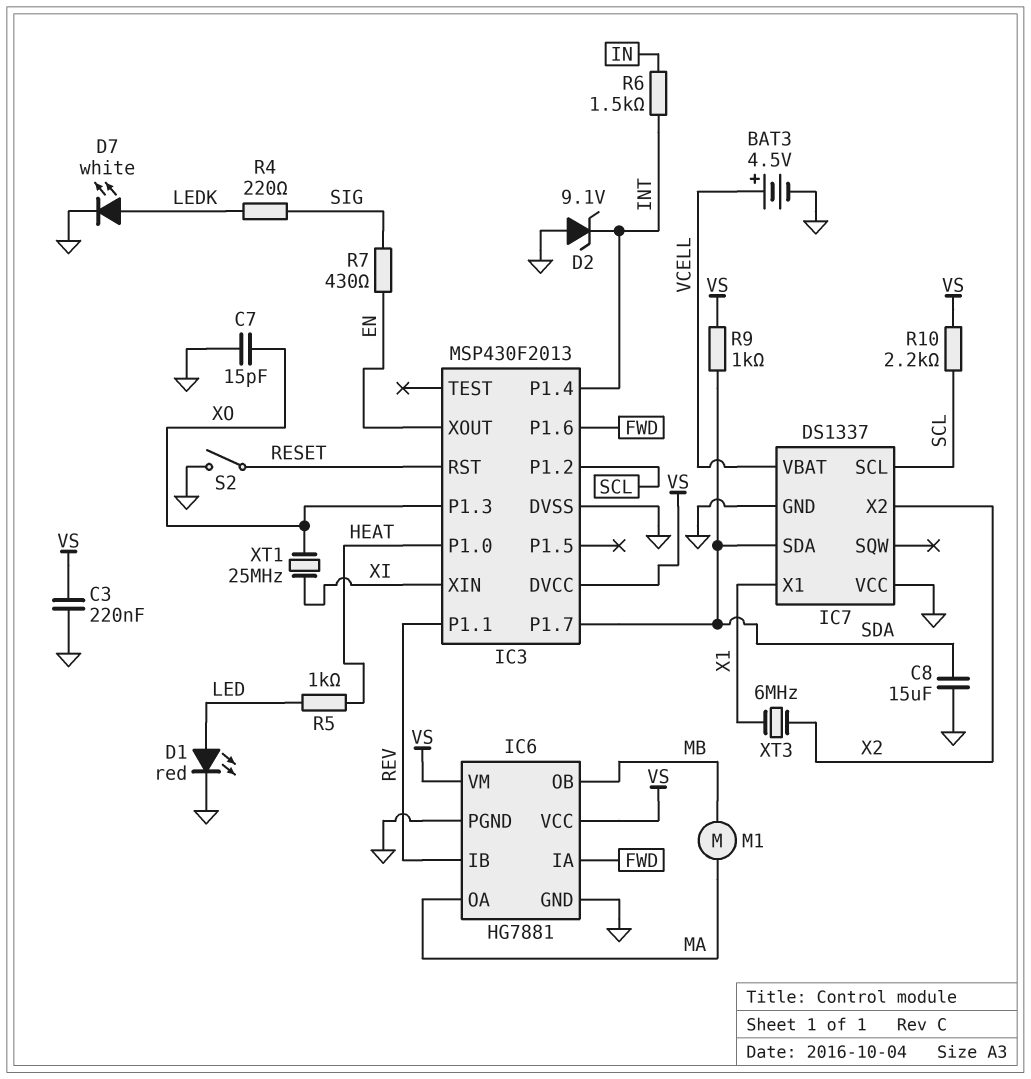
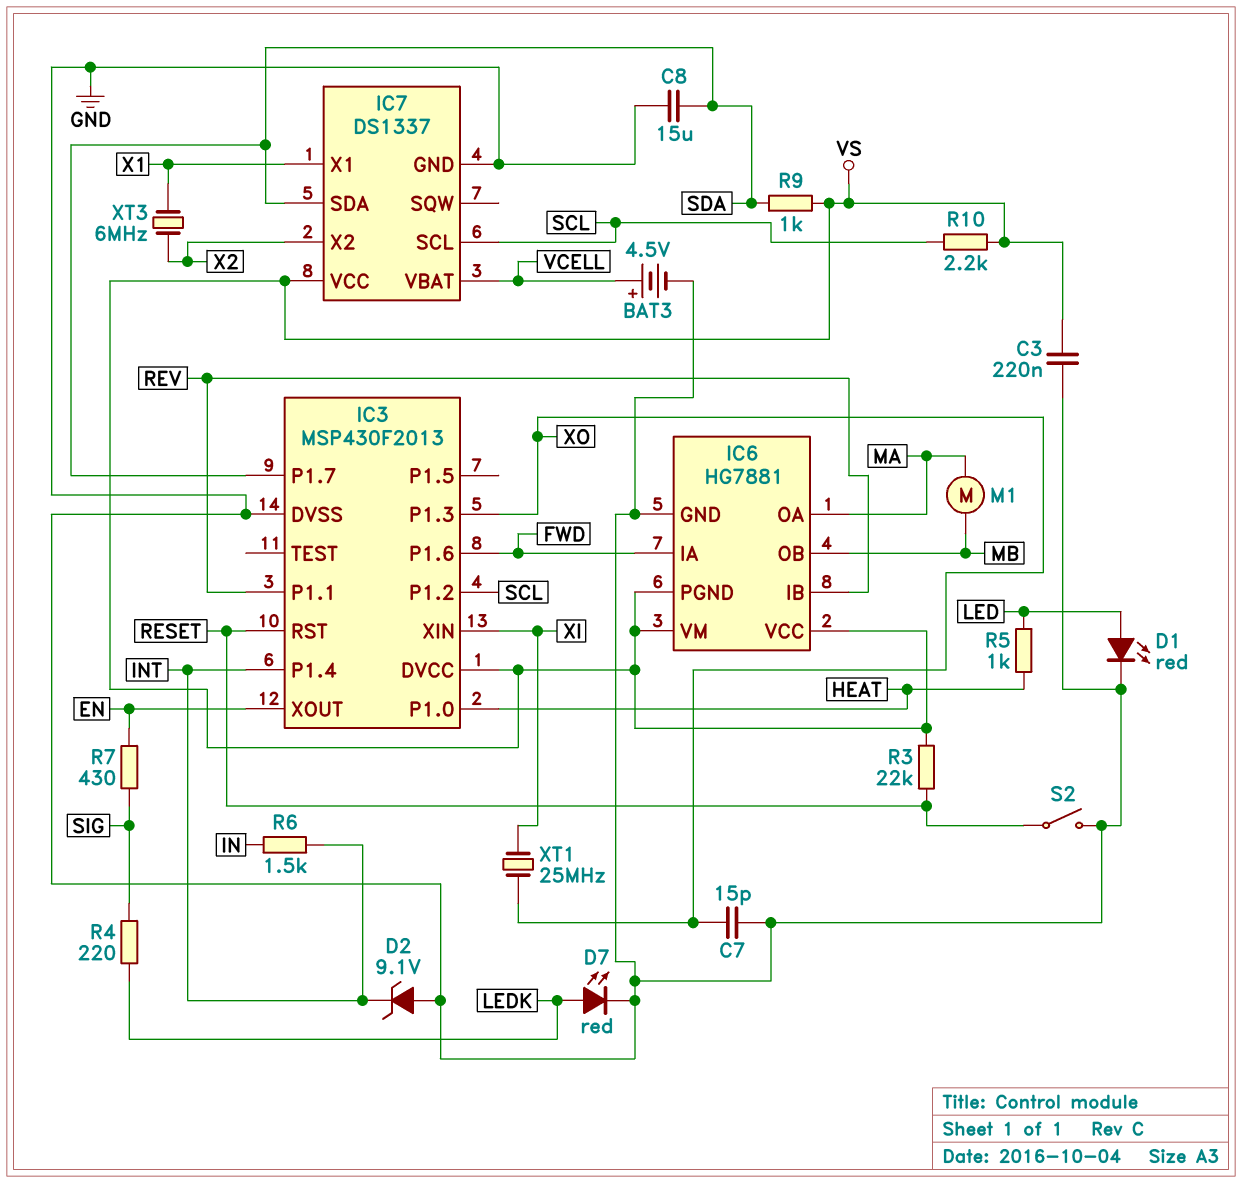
D7: LED white (A LEDK, K GND) -> LED red (A LEDK, K GND)
IC6 pin PGND: GND -> VS
IC7 pin VCC: GND -> VS
R3: none -> 22k (RESET, VS)

